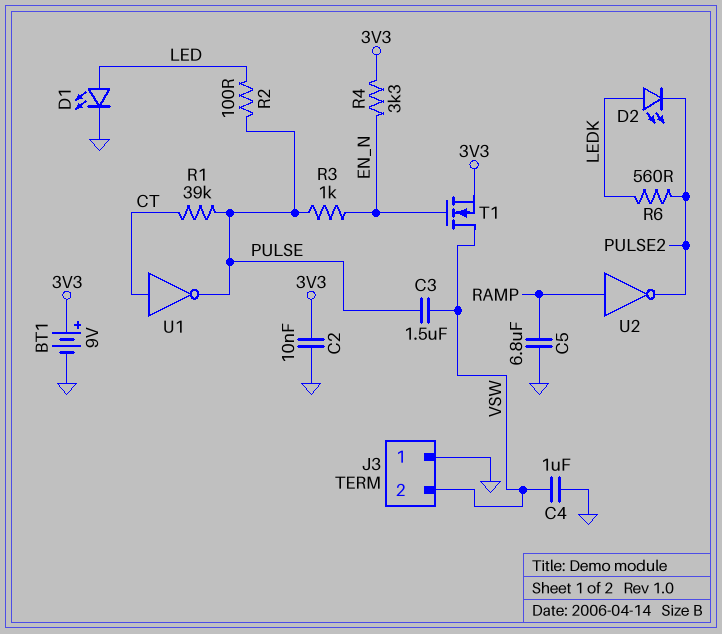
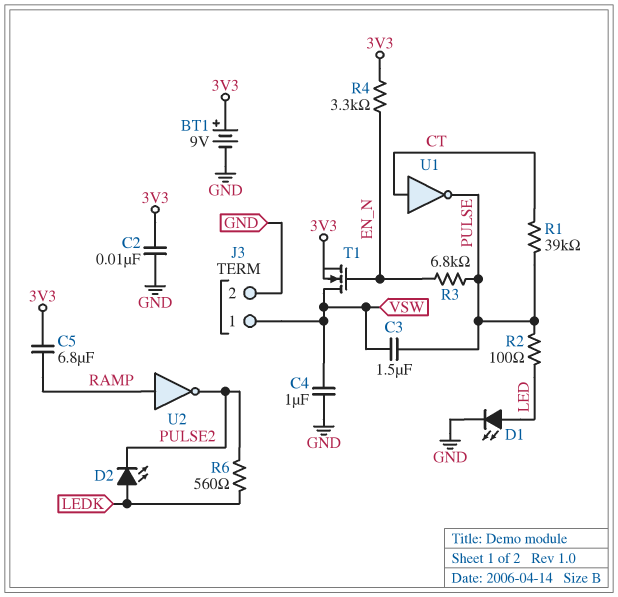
C5: 6.8uF (GND, RAMP) -> 6.8uF (3V3, RAMP)
J3 pin 1: GND -> VSW
J3 pin 2: VSW -> GND
R3: 1k (EN_N, PULSE) -> 6.8k (EN_N, PULSE)

